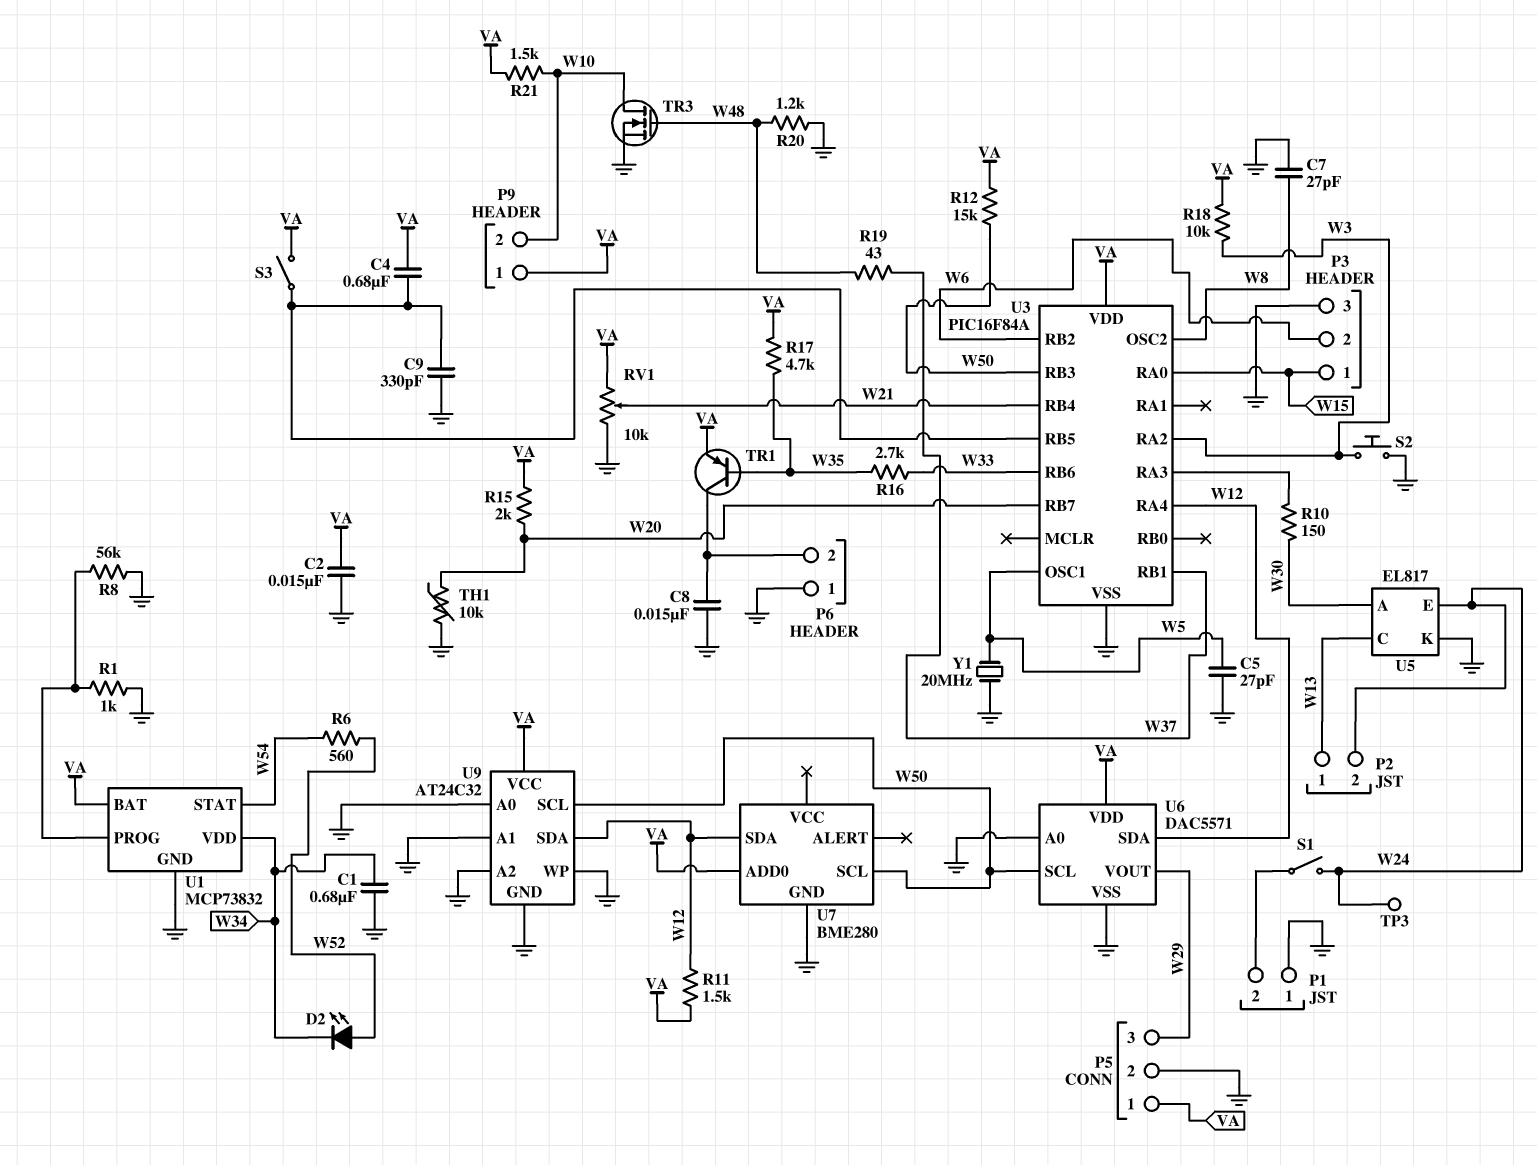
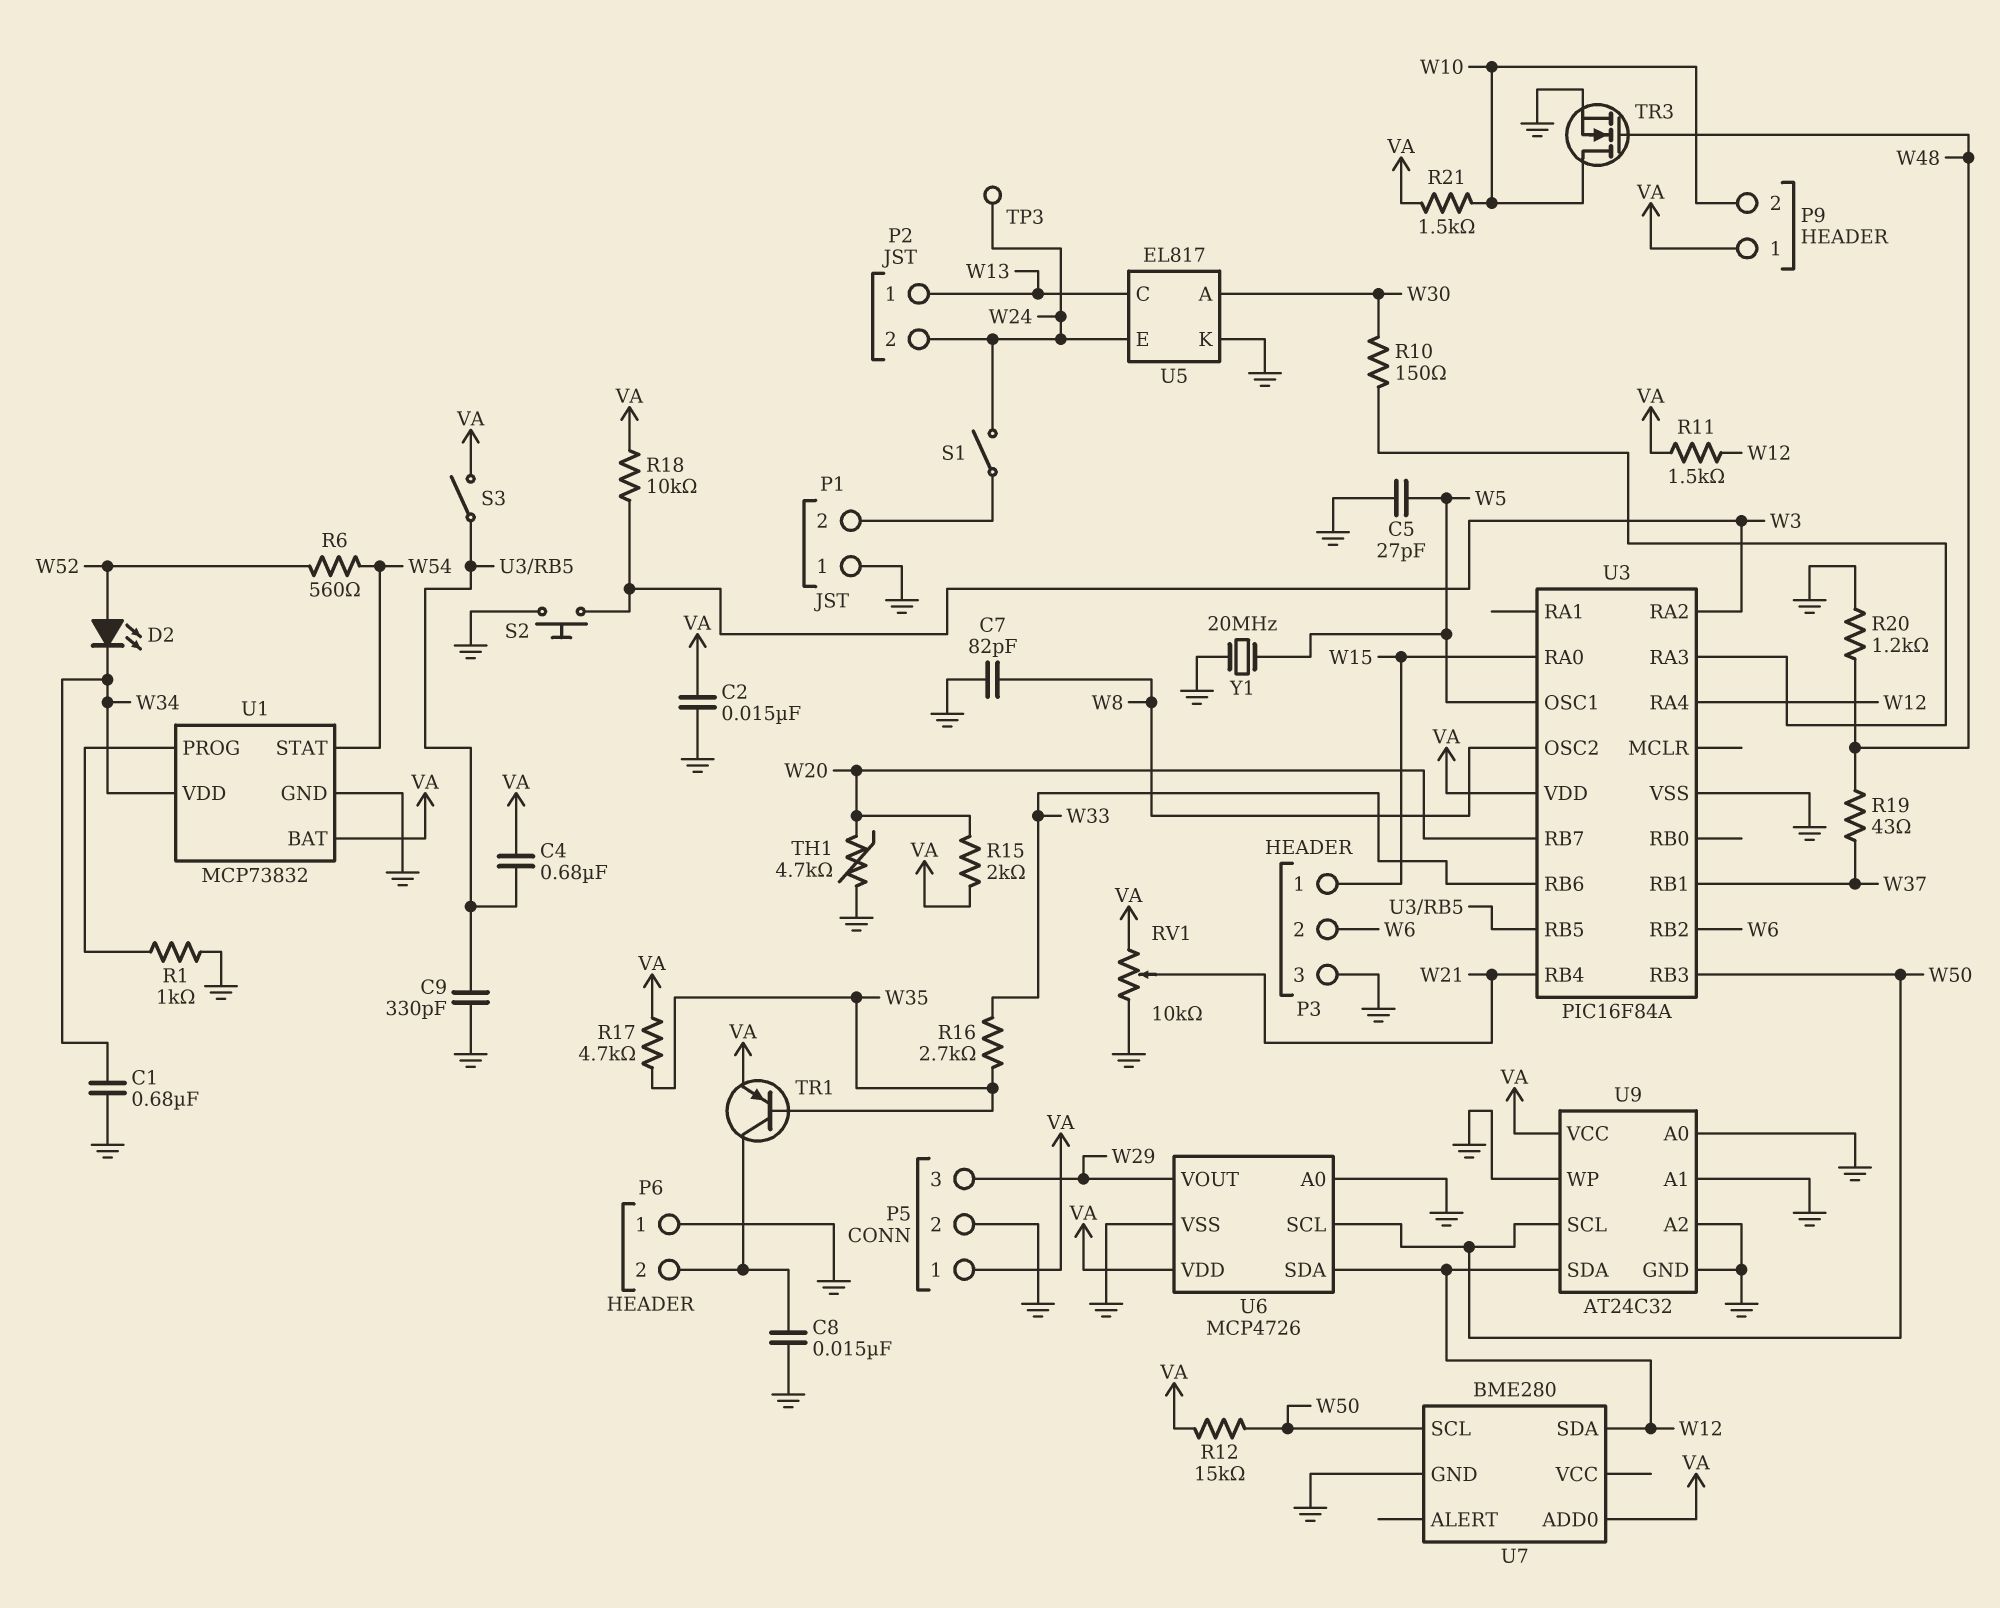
C7: 27pF (GND, W8) -> 82pF (GND, W8)
R8: 56k (GND, U1/PROG) -> none
TH1: 10k (GND, W20) -> 4.7k (GND, W20)
U6: DAC5571 -> MCP4726

